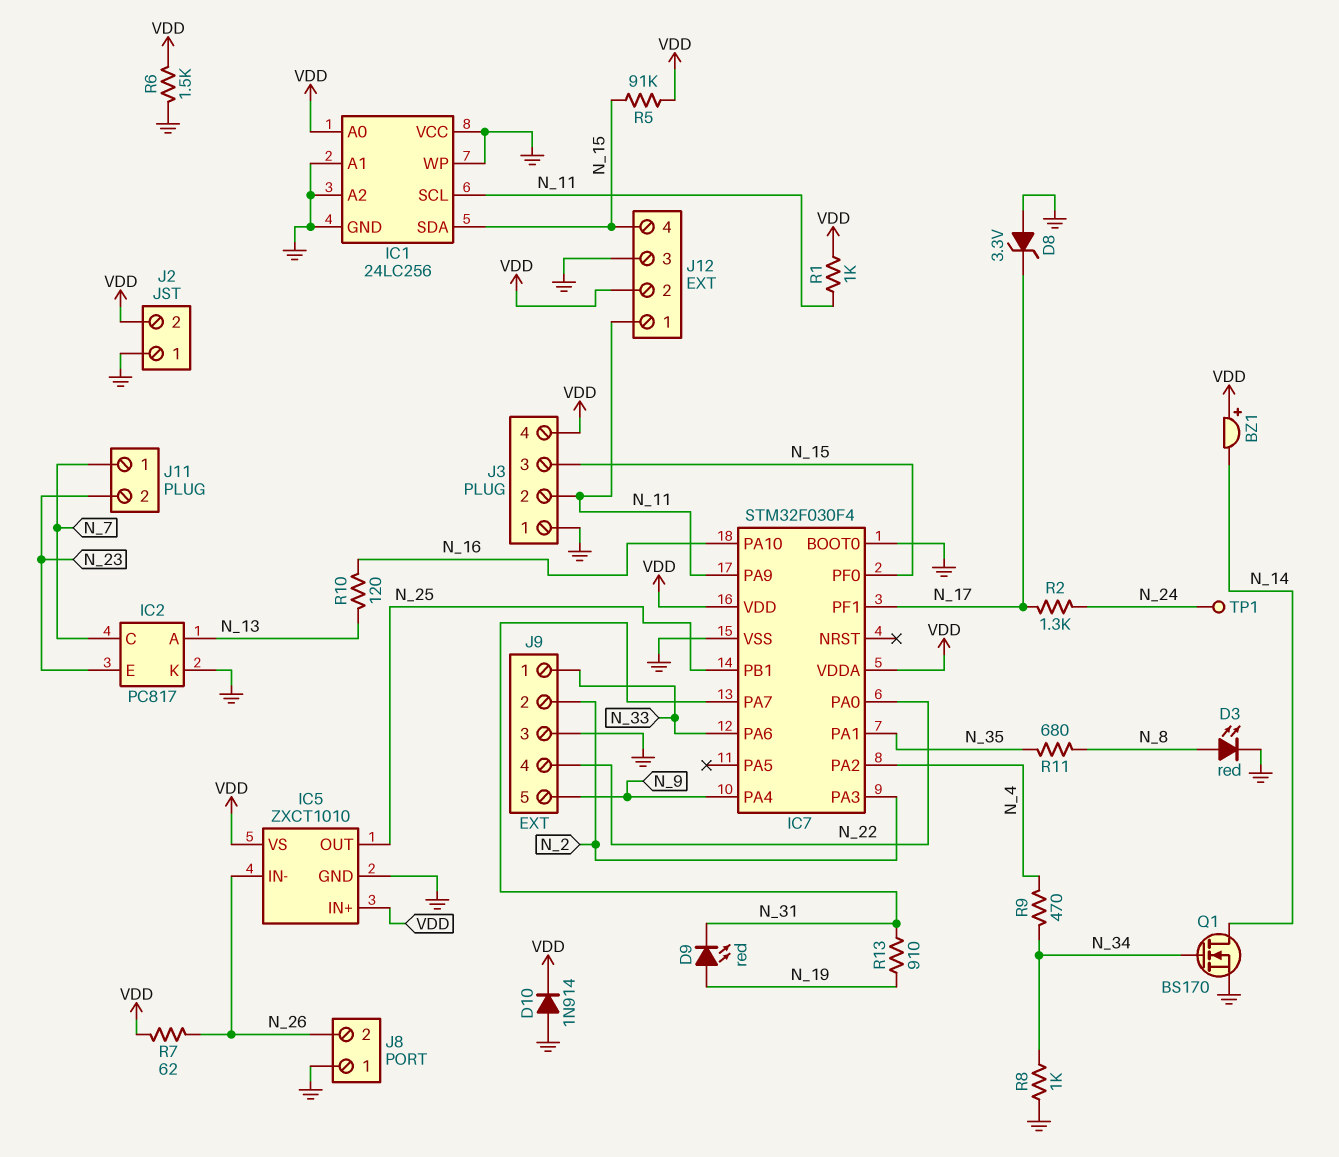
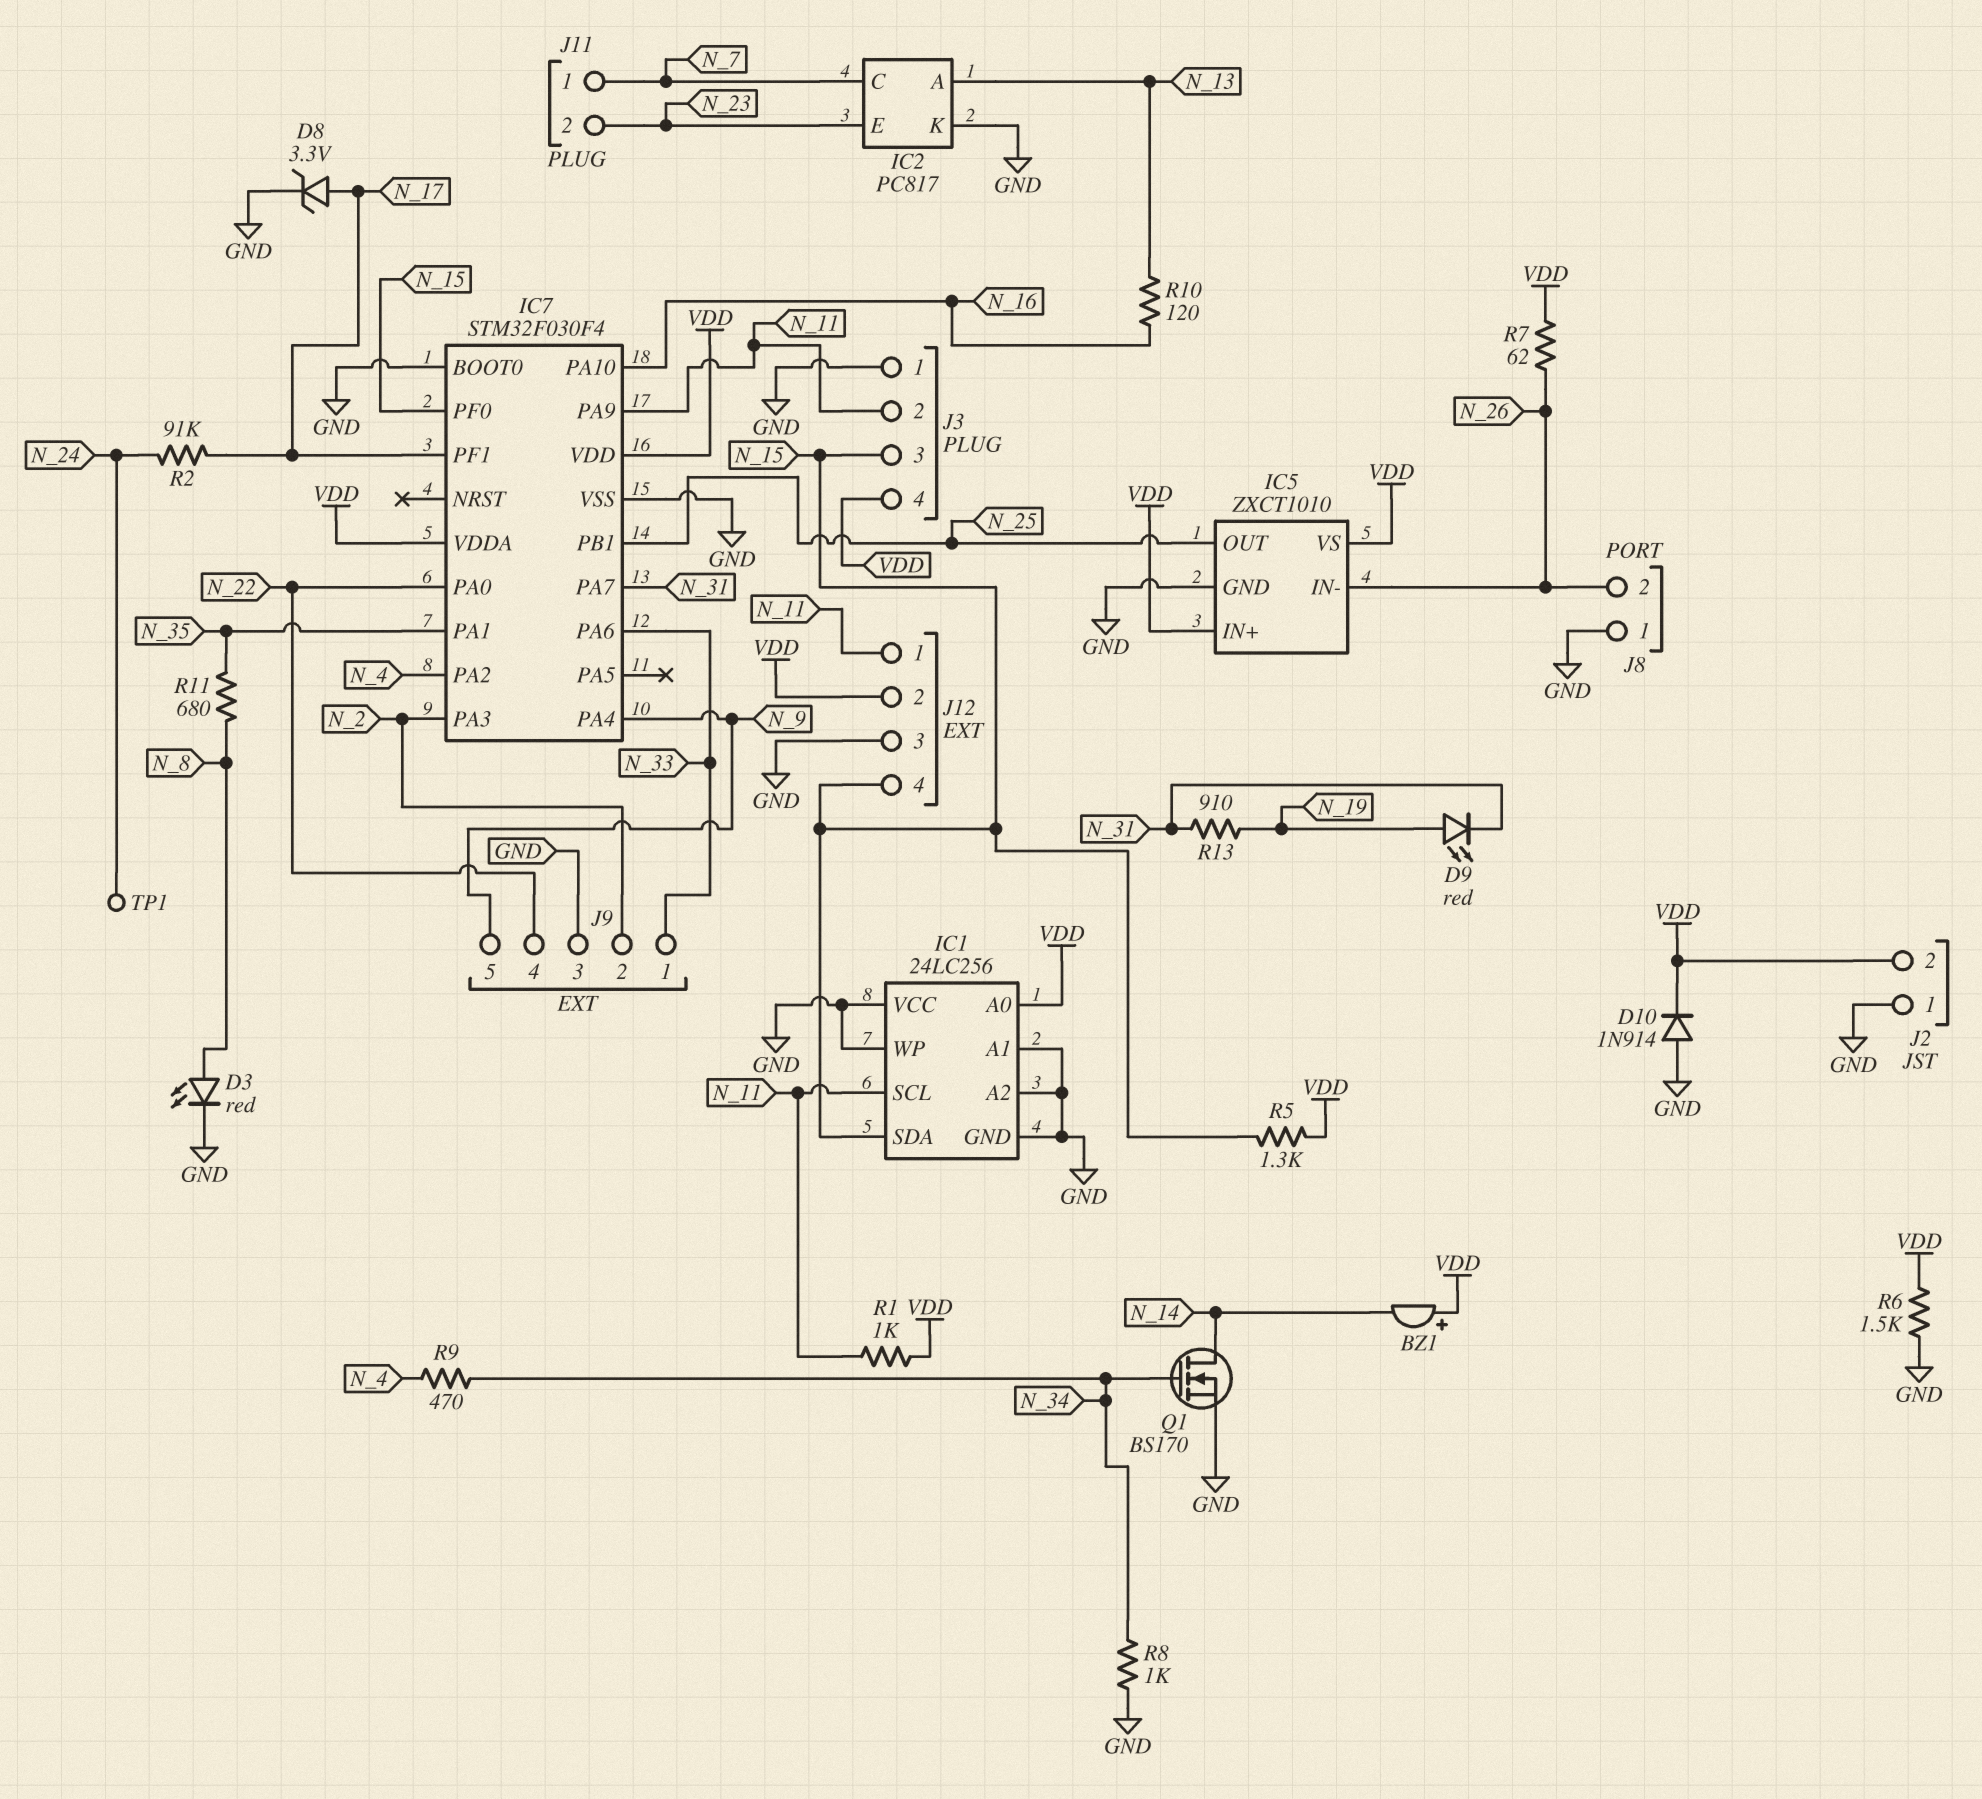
D8: zener 3.3V (A GND, K N_17) -> zener 3.3V (A N_17, K GND)
R2: 1.3k (N_17, N_24) -> 91k (N_17, N_24)
R5: 91k (N_15, VDD) -> 1.3k (N_15, VDD)

